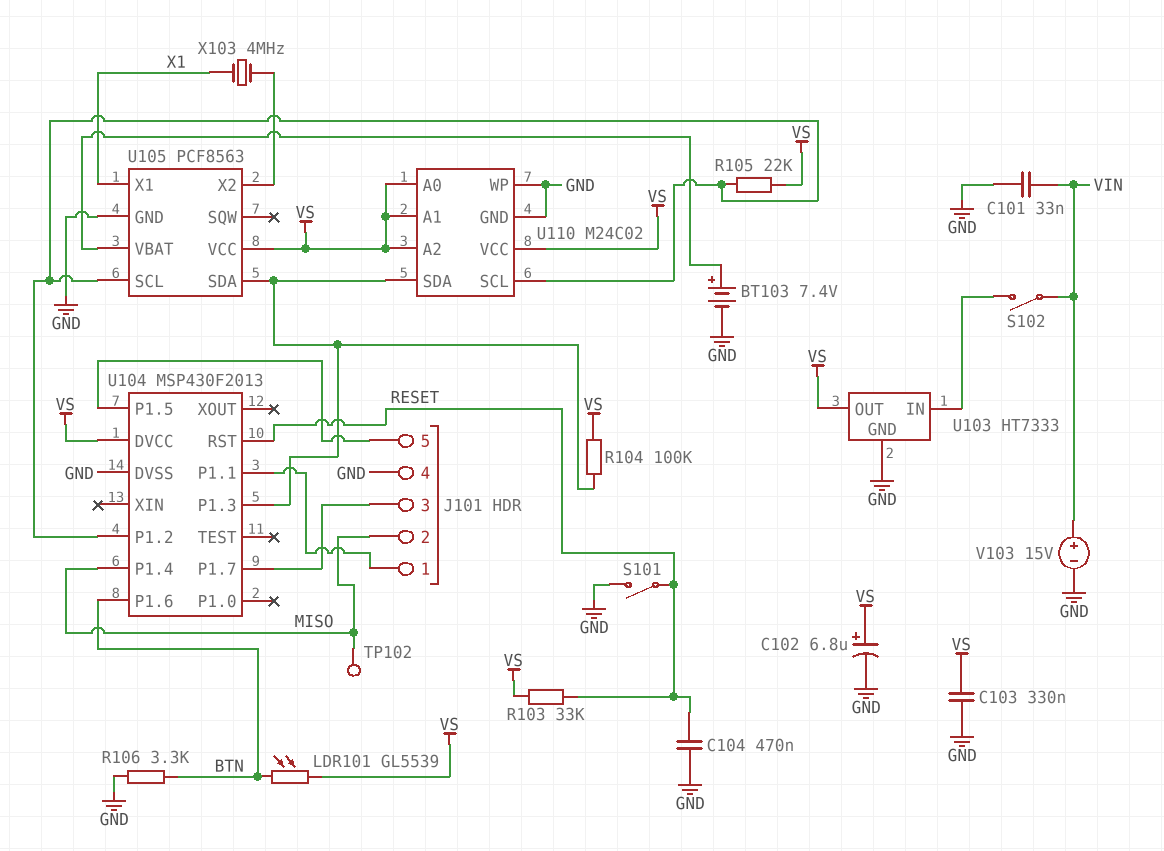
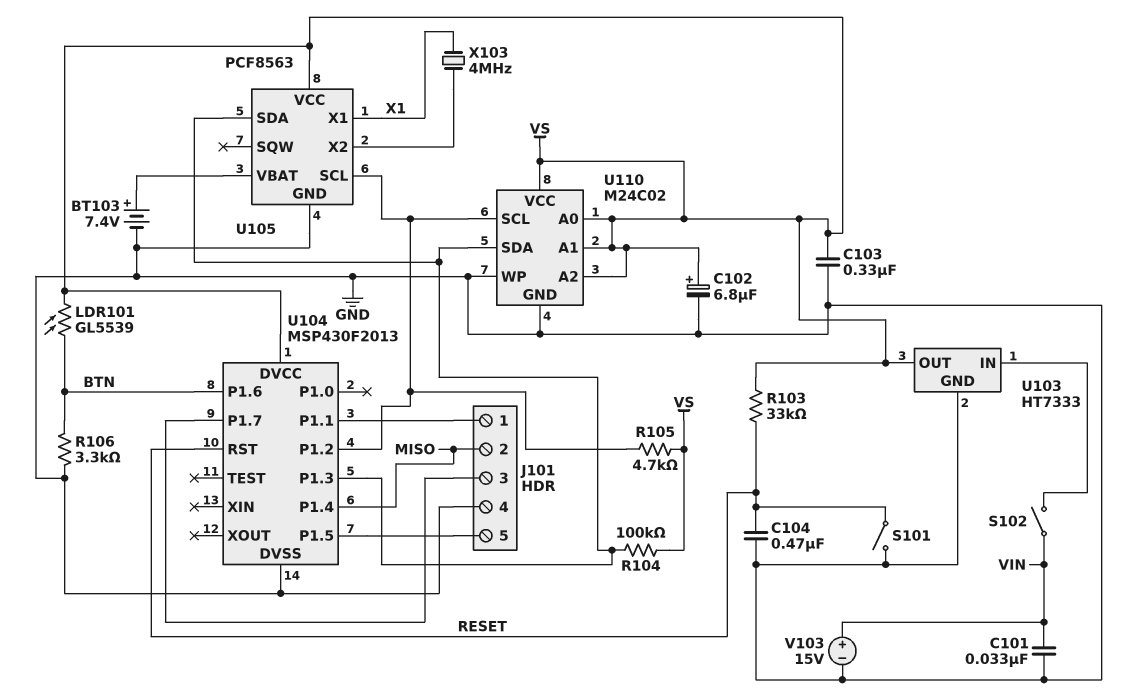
R105: 22k (U104/P1.2, VS) -> 4.7k (U104/P1.2, VS)
TP102: test point (MISO) -> none

